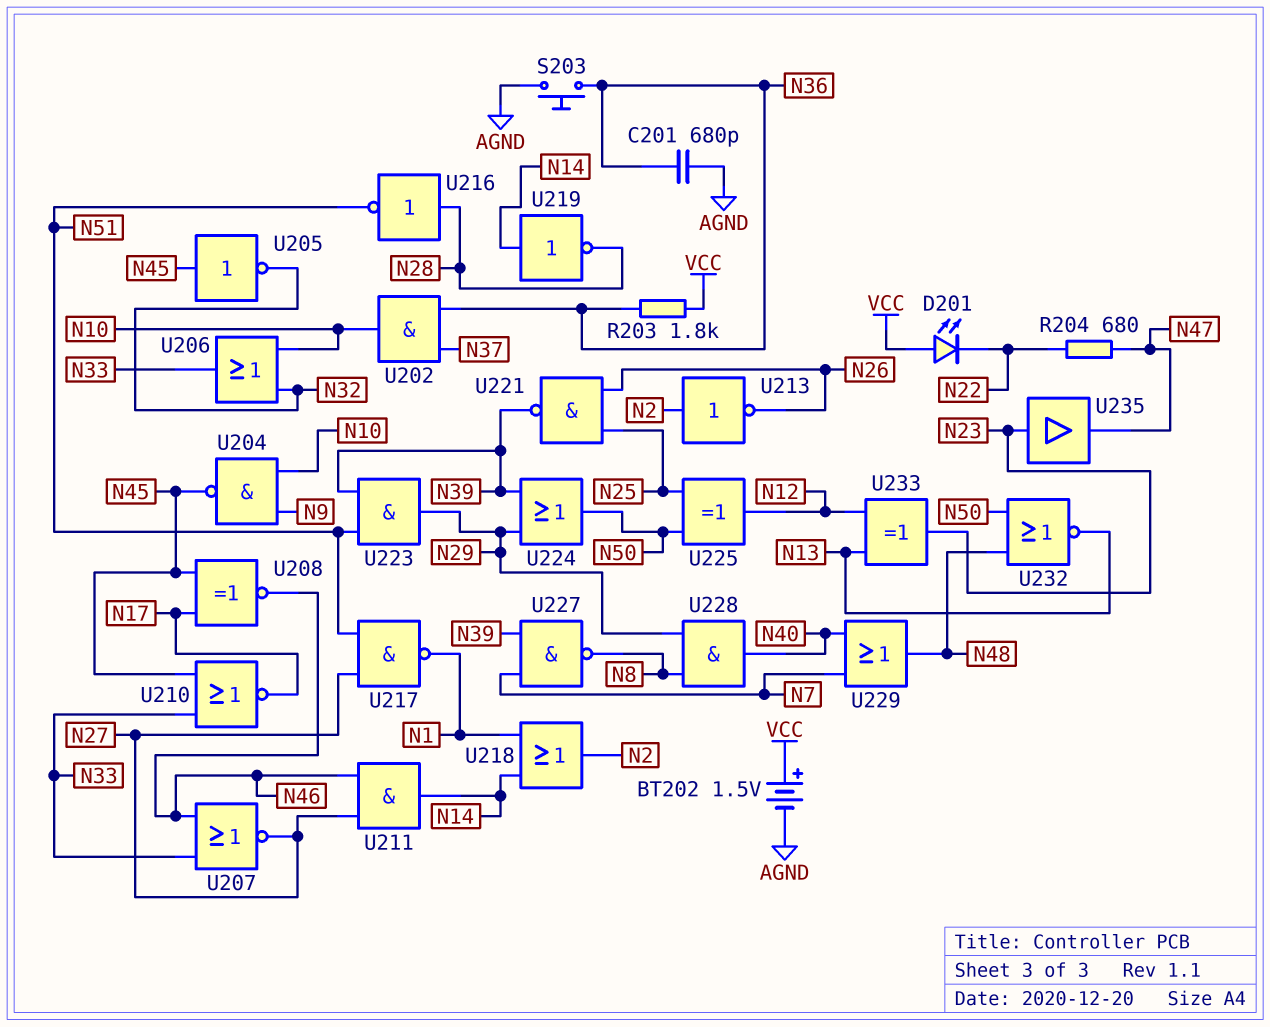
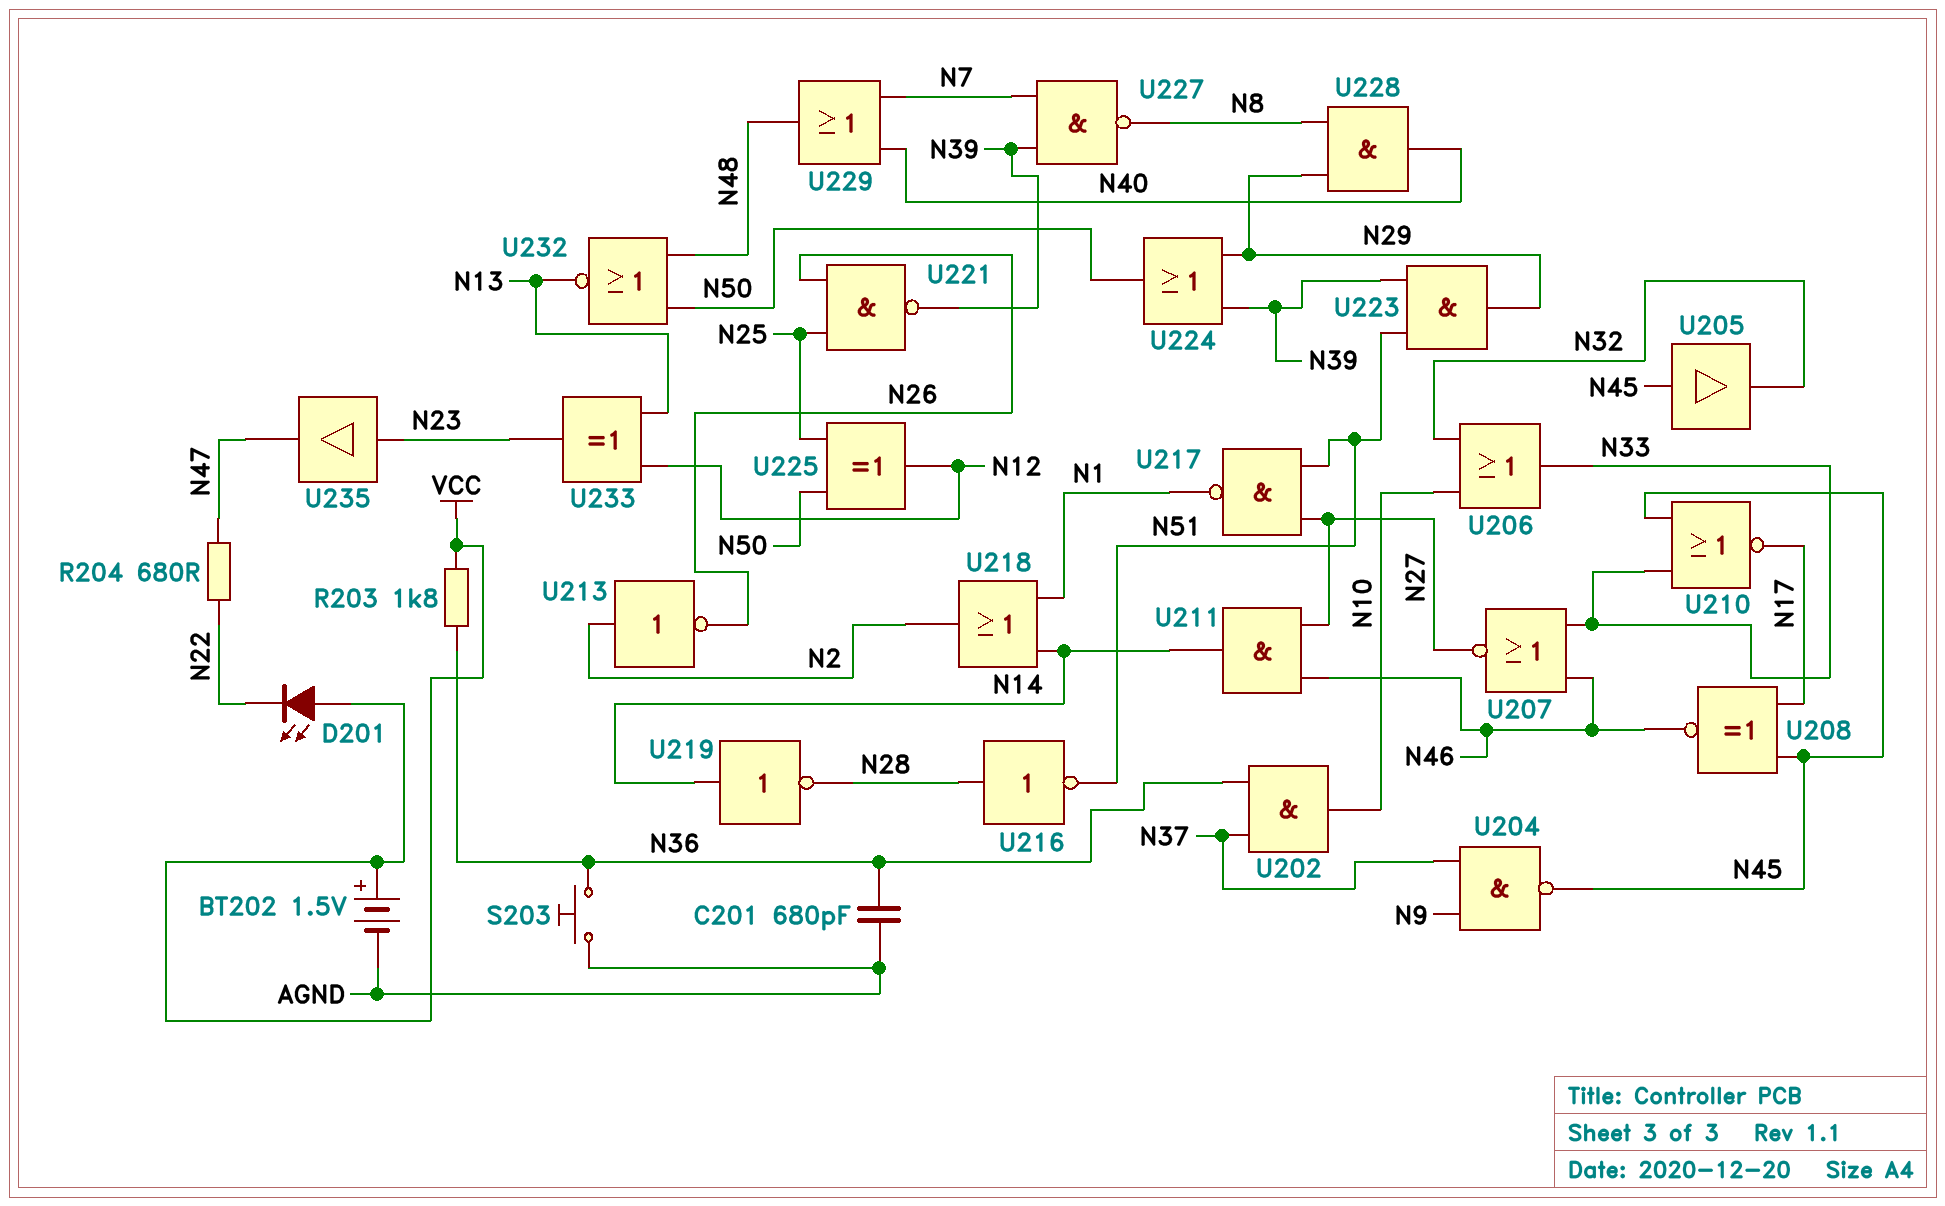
U204: NAND (in N9, in N10, out N45) -> NAND (in N9, in N37, out N45)
U205: NOT (in N45, out N32) -> buffer (in N45, out N32)

